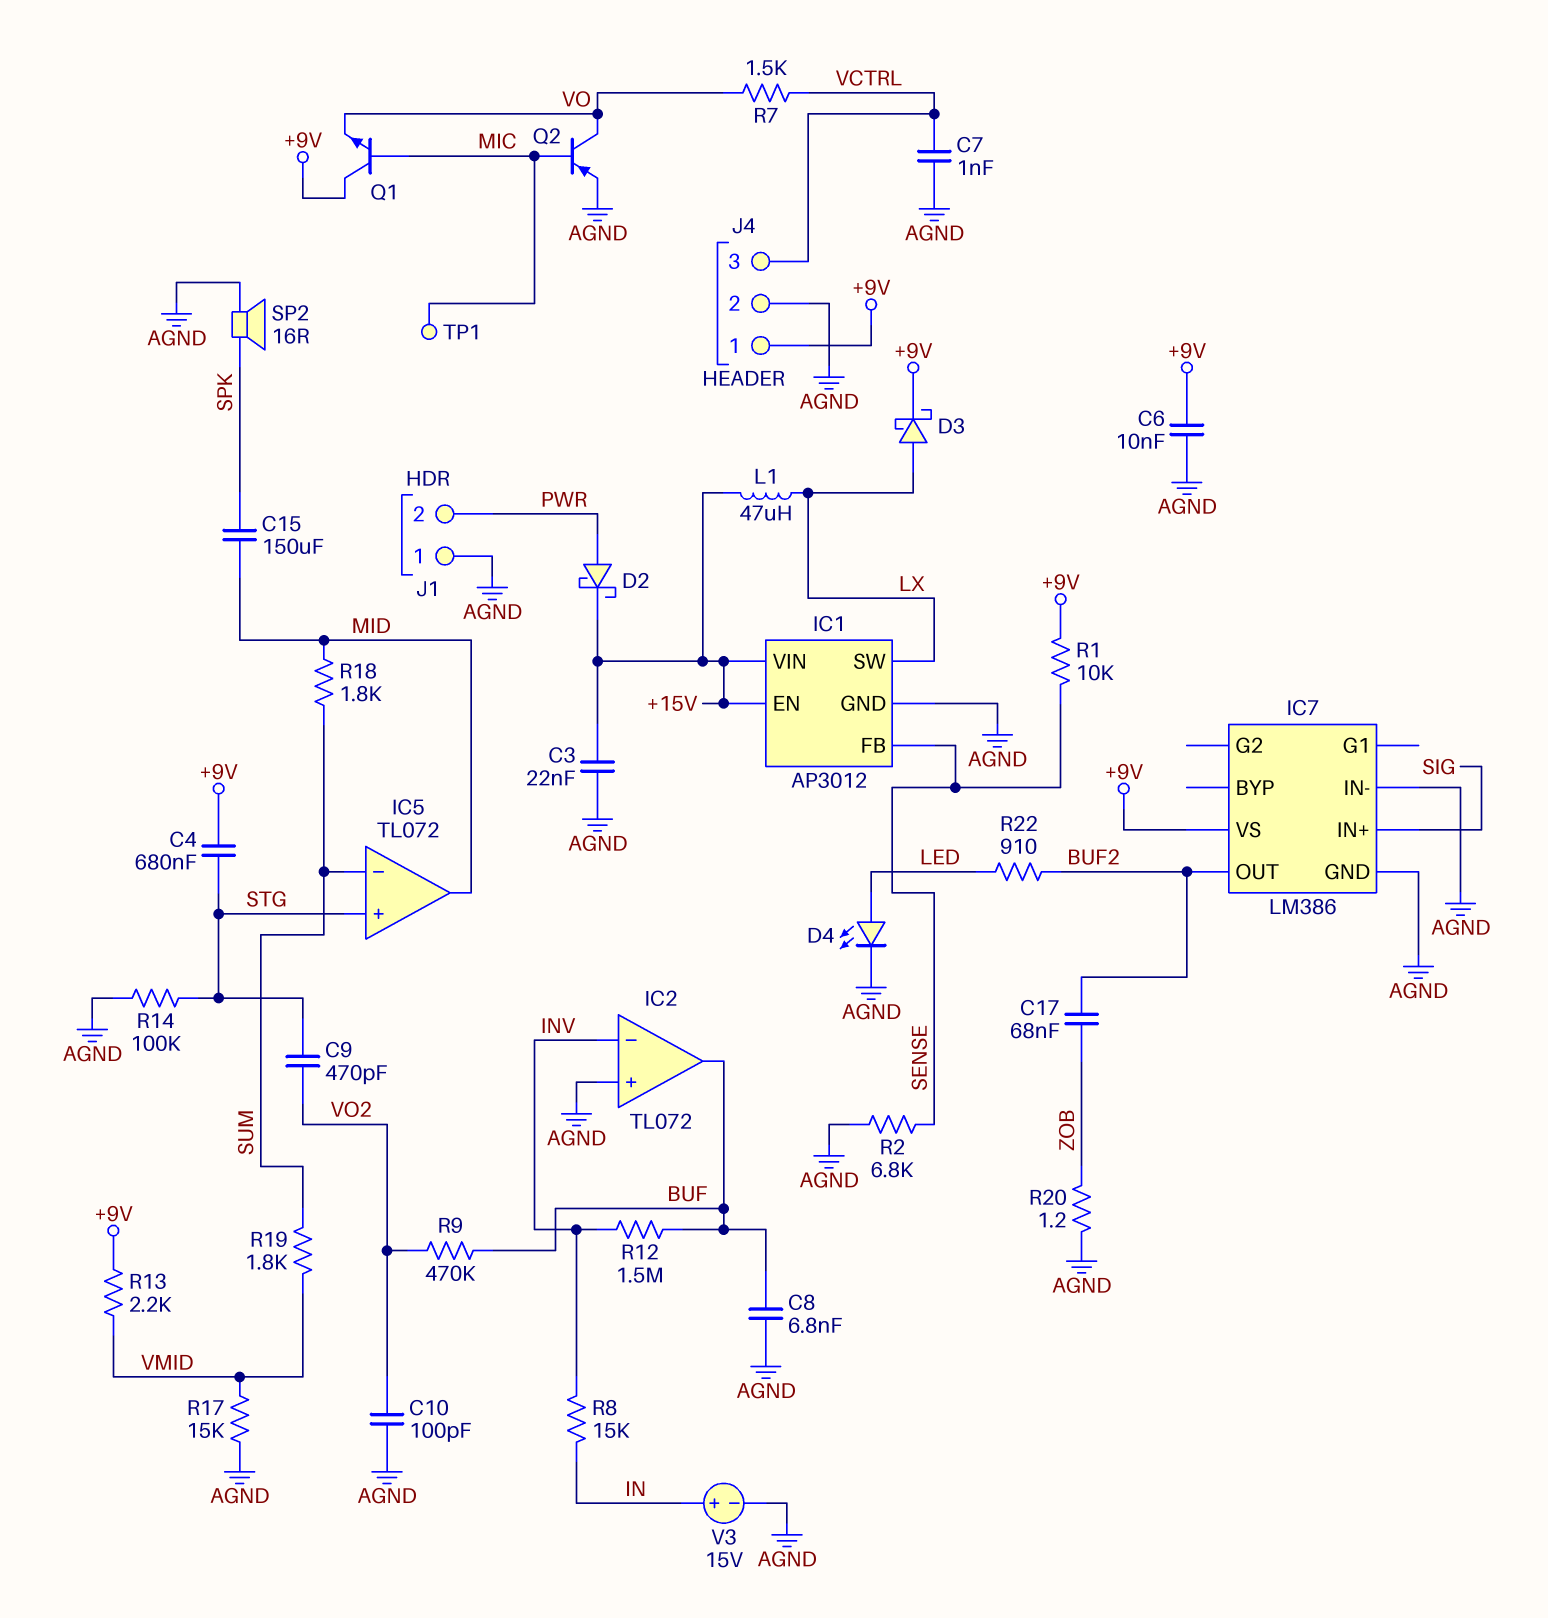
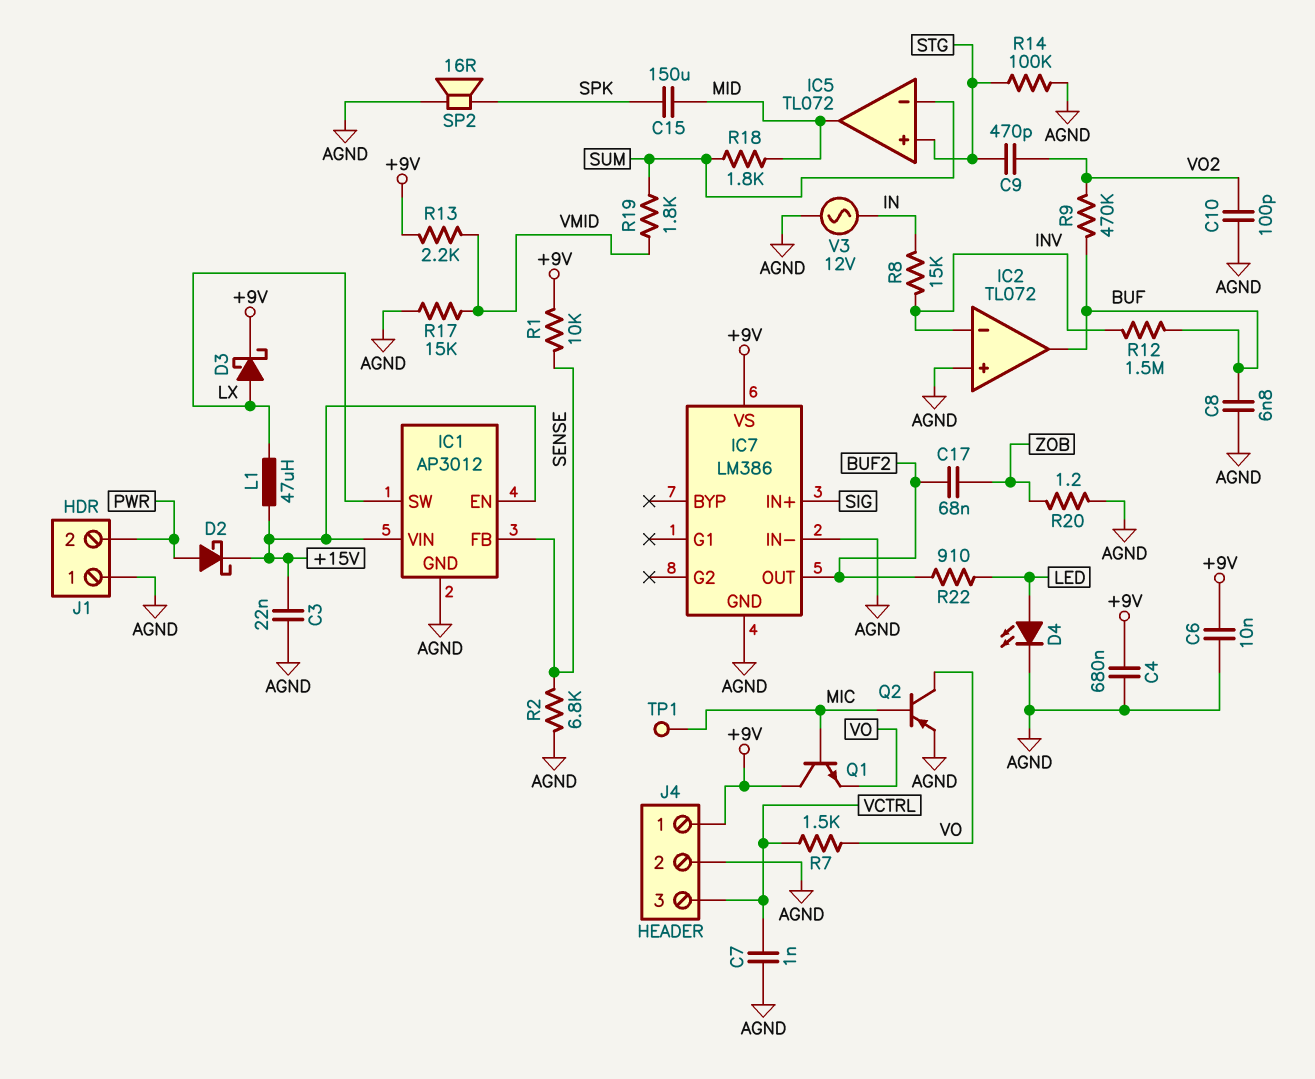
C4: 680nF (+9V, STG) -> 680nF (+9V, AGND)
V3: 15V (plus IN, minus AGND) -> AC 12V (AGND, IN)

